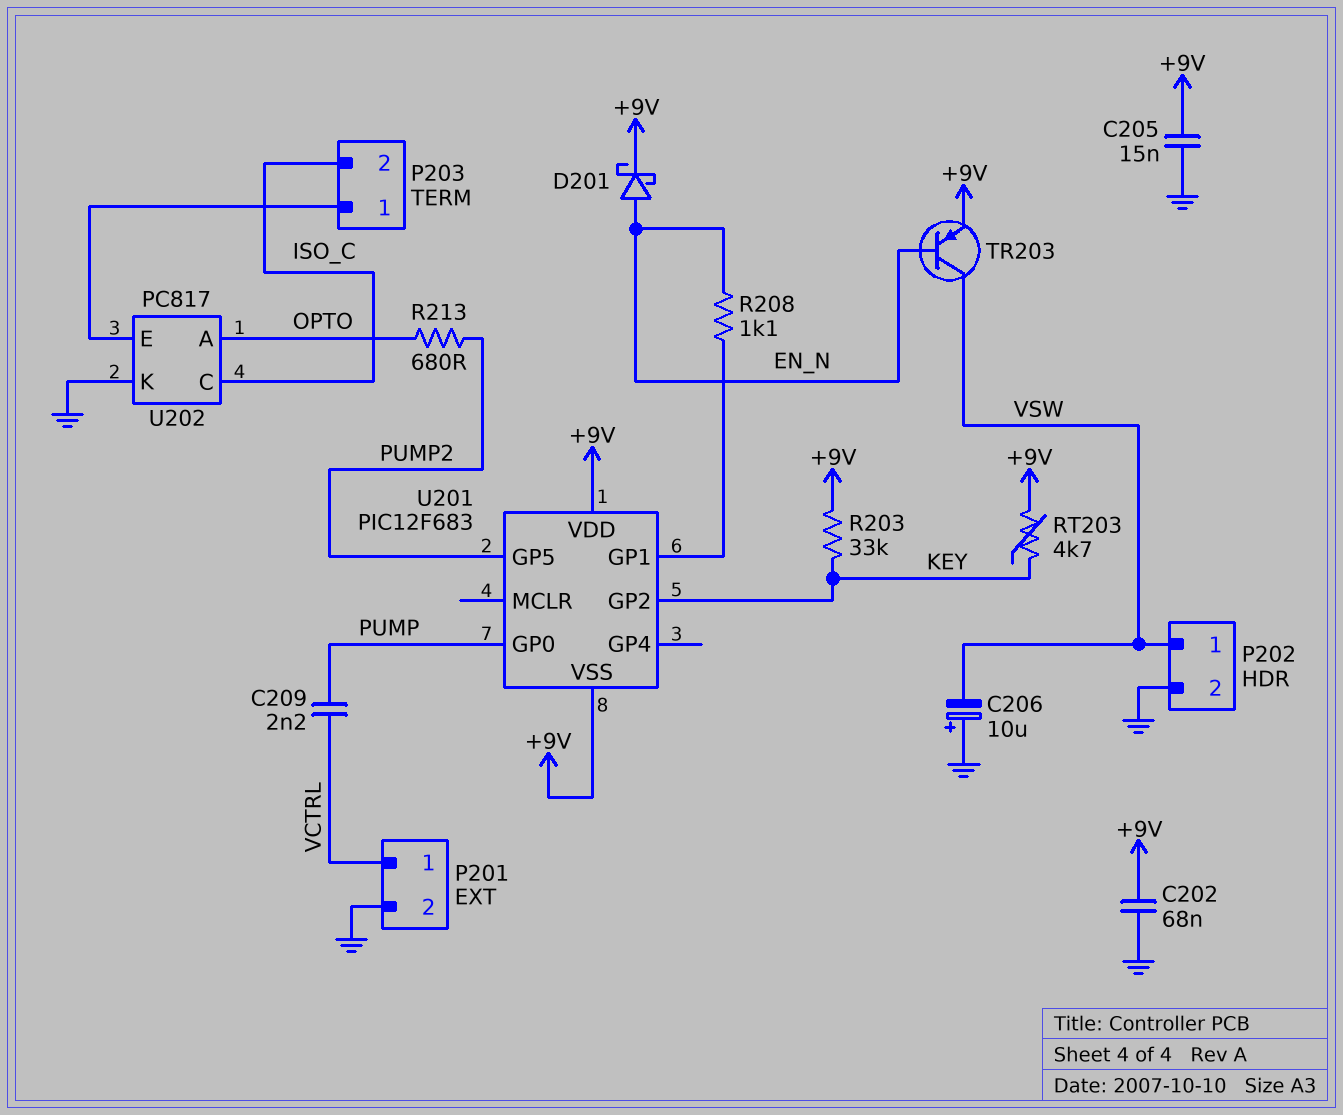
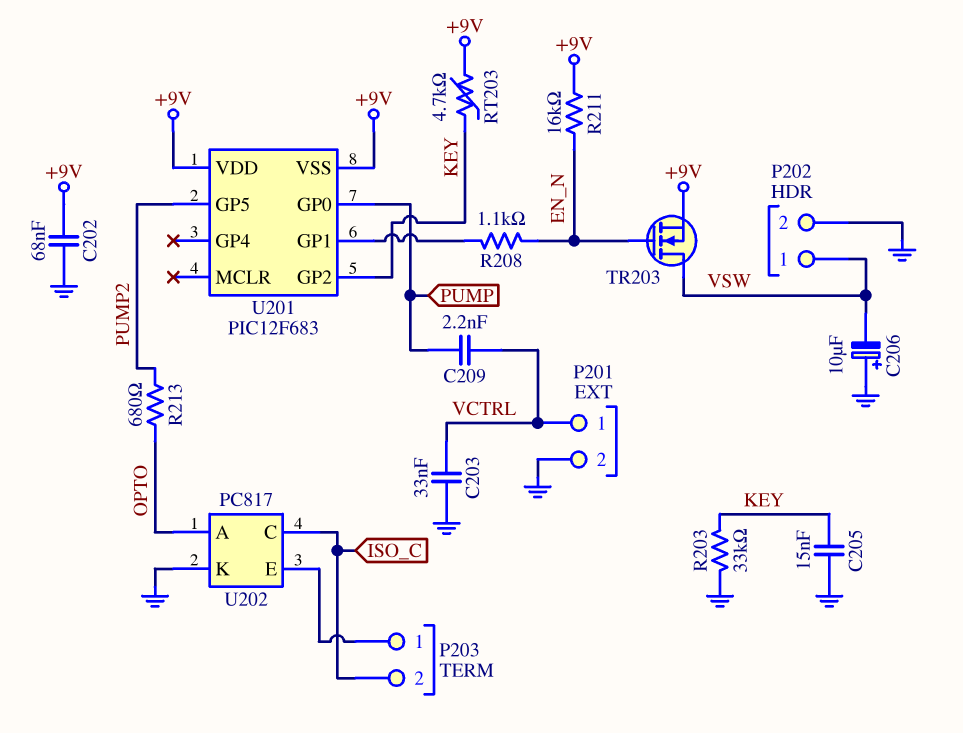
C203: none -> 33nF (GND, VCTRL)
C205: 15nF (+9V, GND) -> 15nF (GND, KEY)
D201: schottky (A EN_N, K +9V) -> none
R203: 33k (+9V, KEY) -> 33k (GND, KEY)
R211: none -> 16k (+9V, EN_N)
TR203: PNP (B EN_N, C VSW, E +9V) -> NMOS (G EN_N, D VSW, S +9V)

